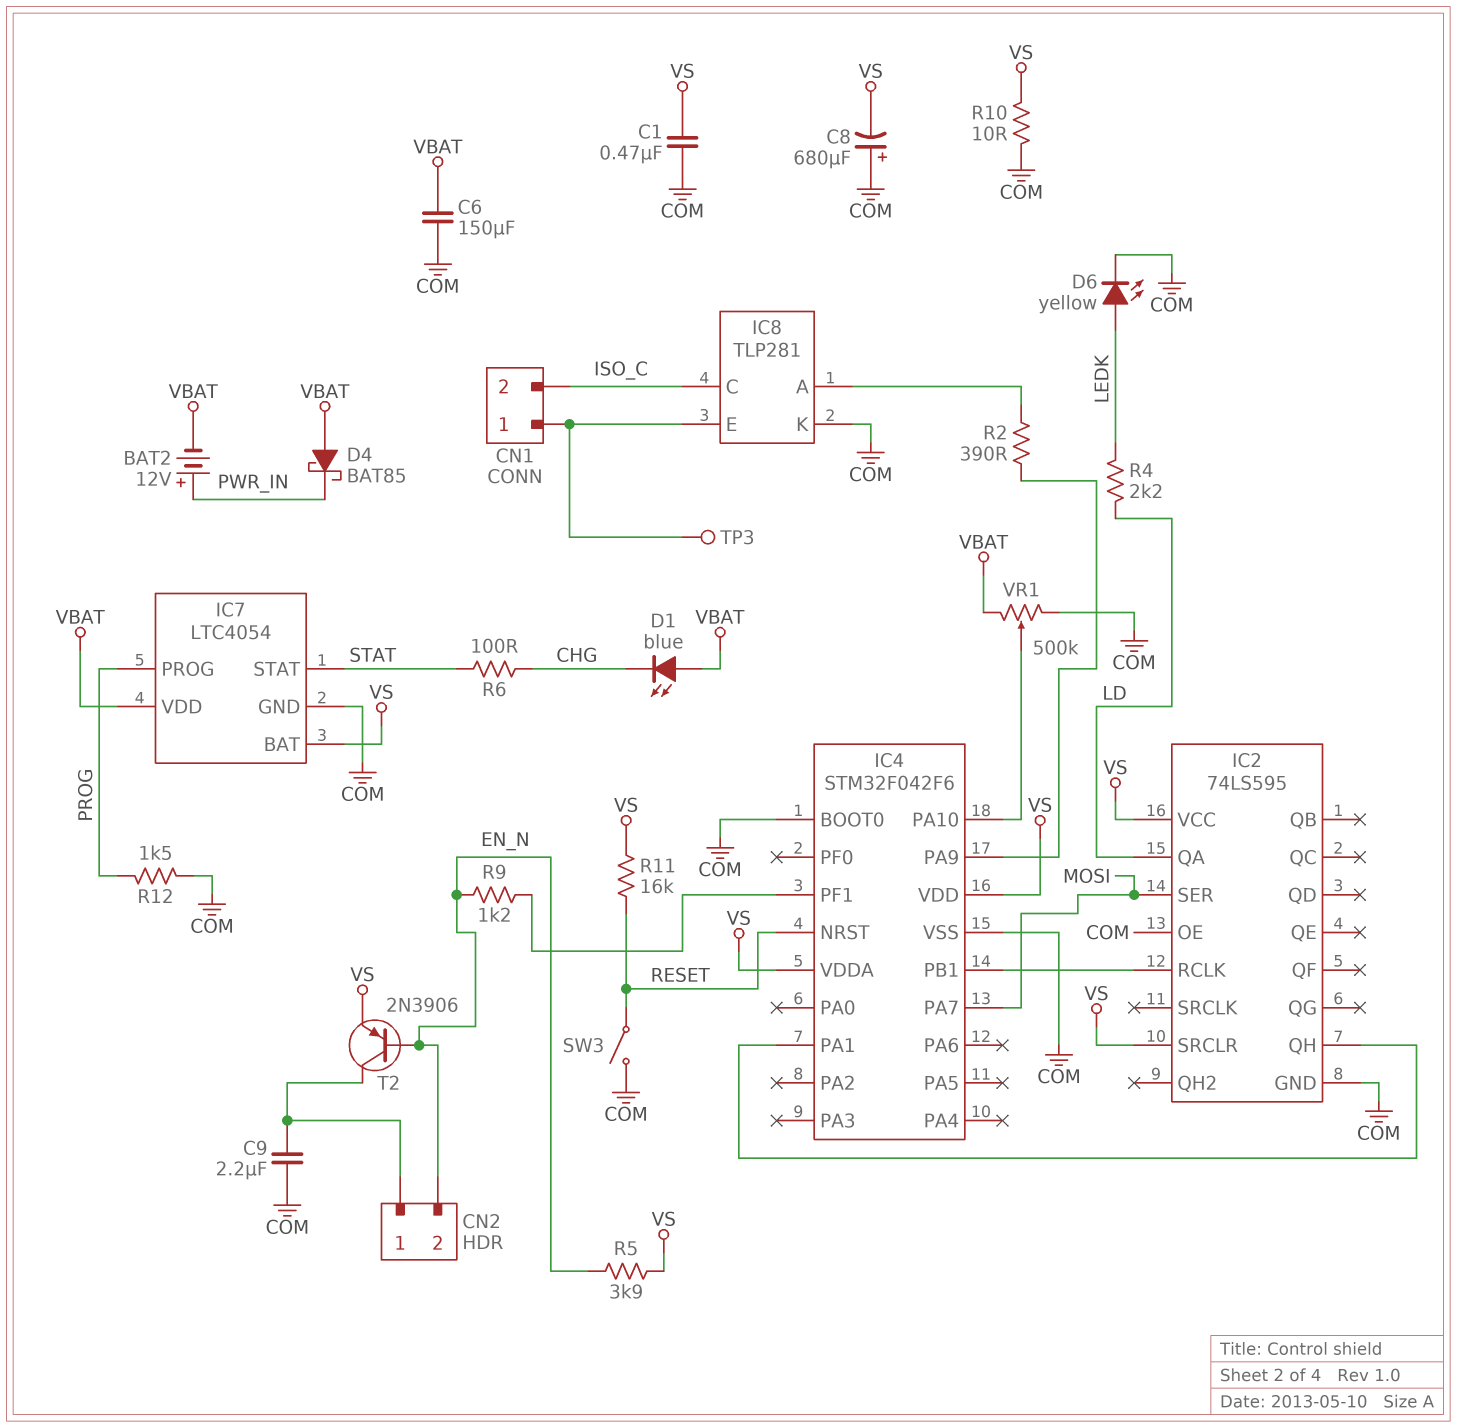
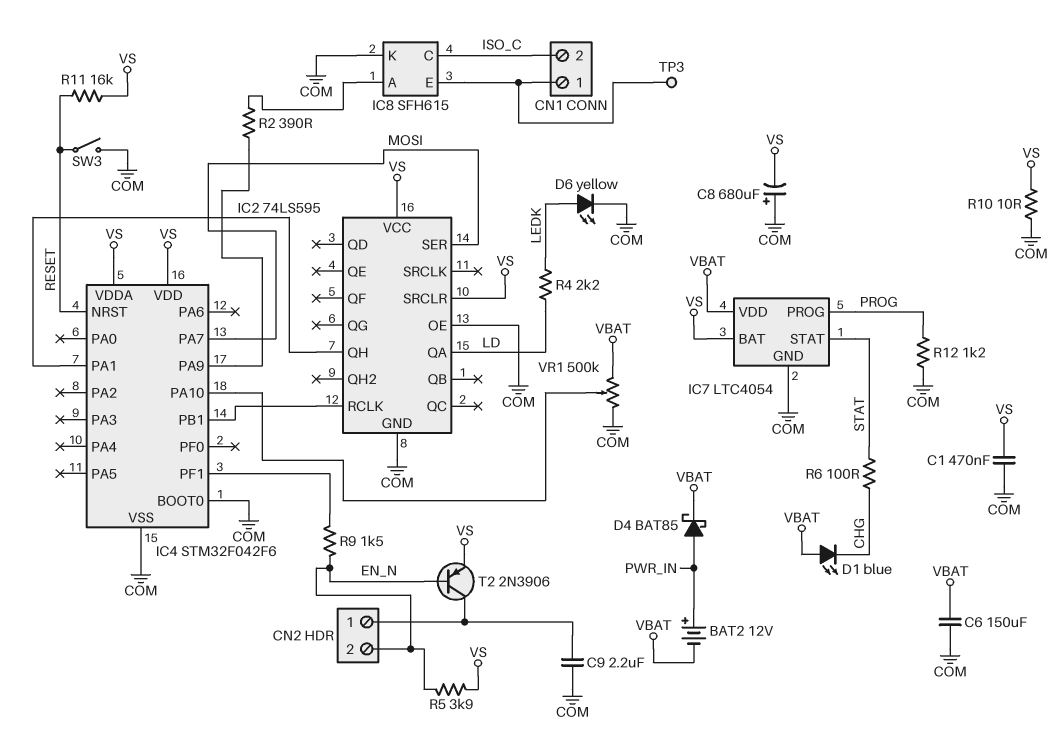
D4: schottky BAT85 (A VBAT, K PWR_IN) -> schottky BAT85 (A PWR_IN, K VBAT)
IC8: TLP281 -> SFH615
R9: 1.2k (EN_N, IC4/PF1) -> 1.5k (EN_N, IC4/PF1)
R12: 1.5k (COM, PROG) -> 1.2k (COM, PROG)

